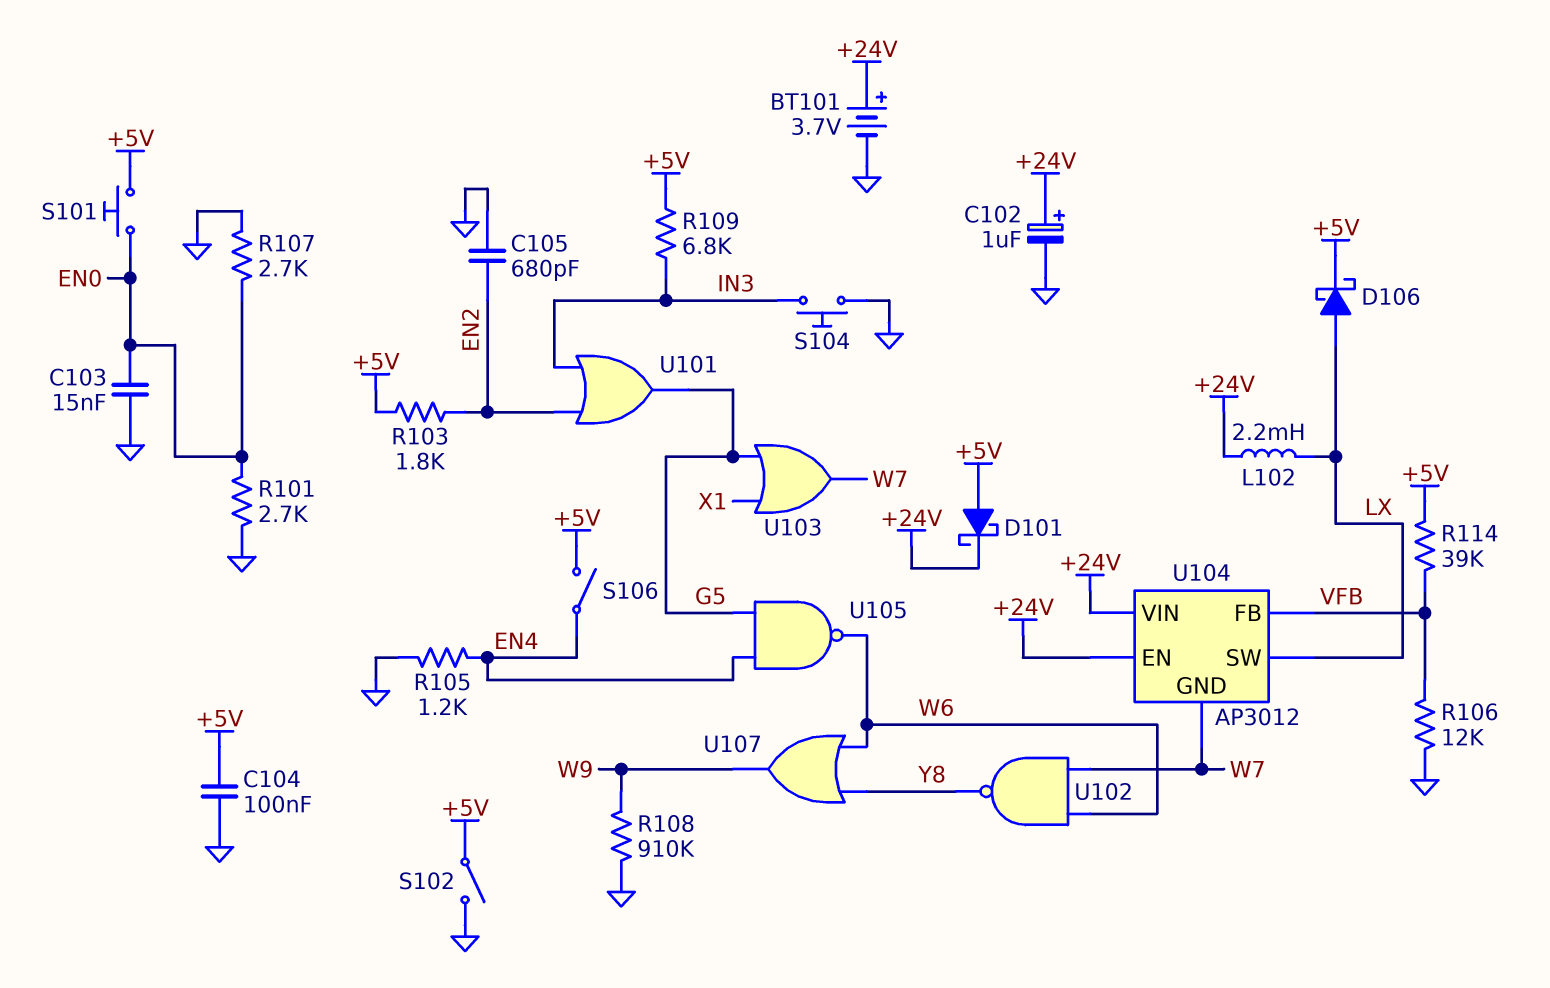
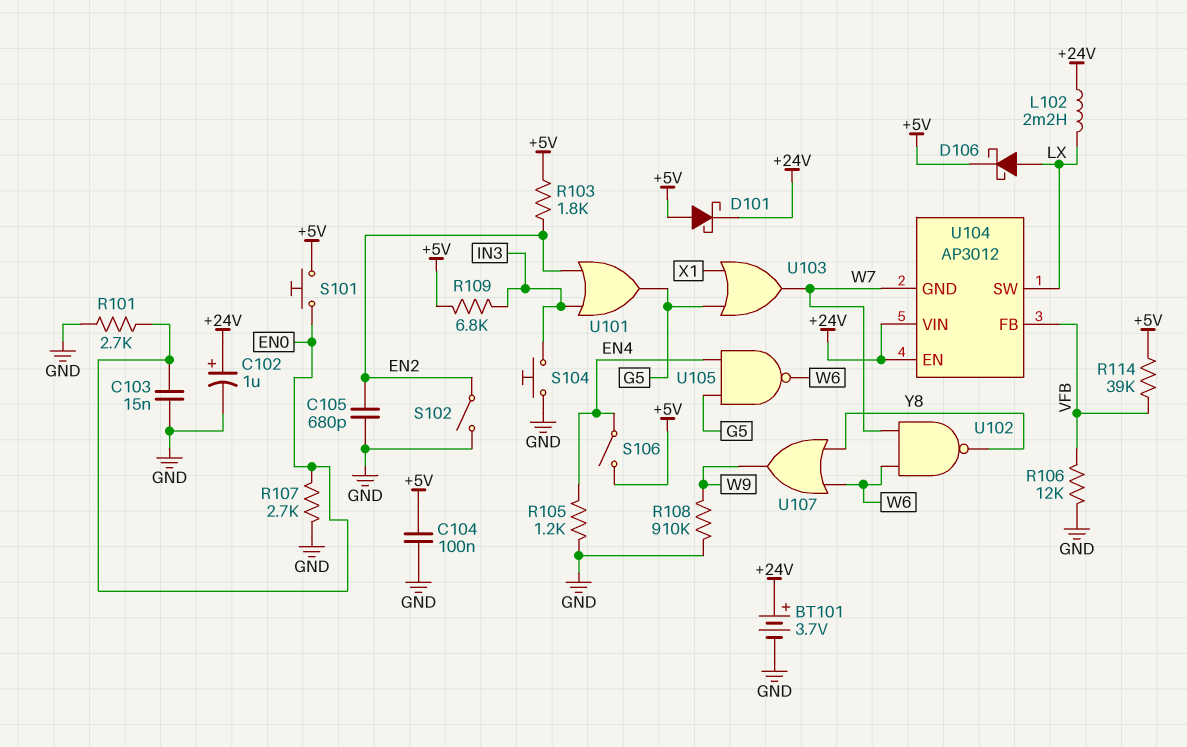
S102: switch (+5V, GND) -> switch (EN2, GND)

